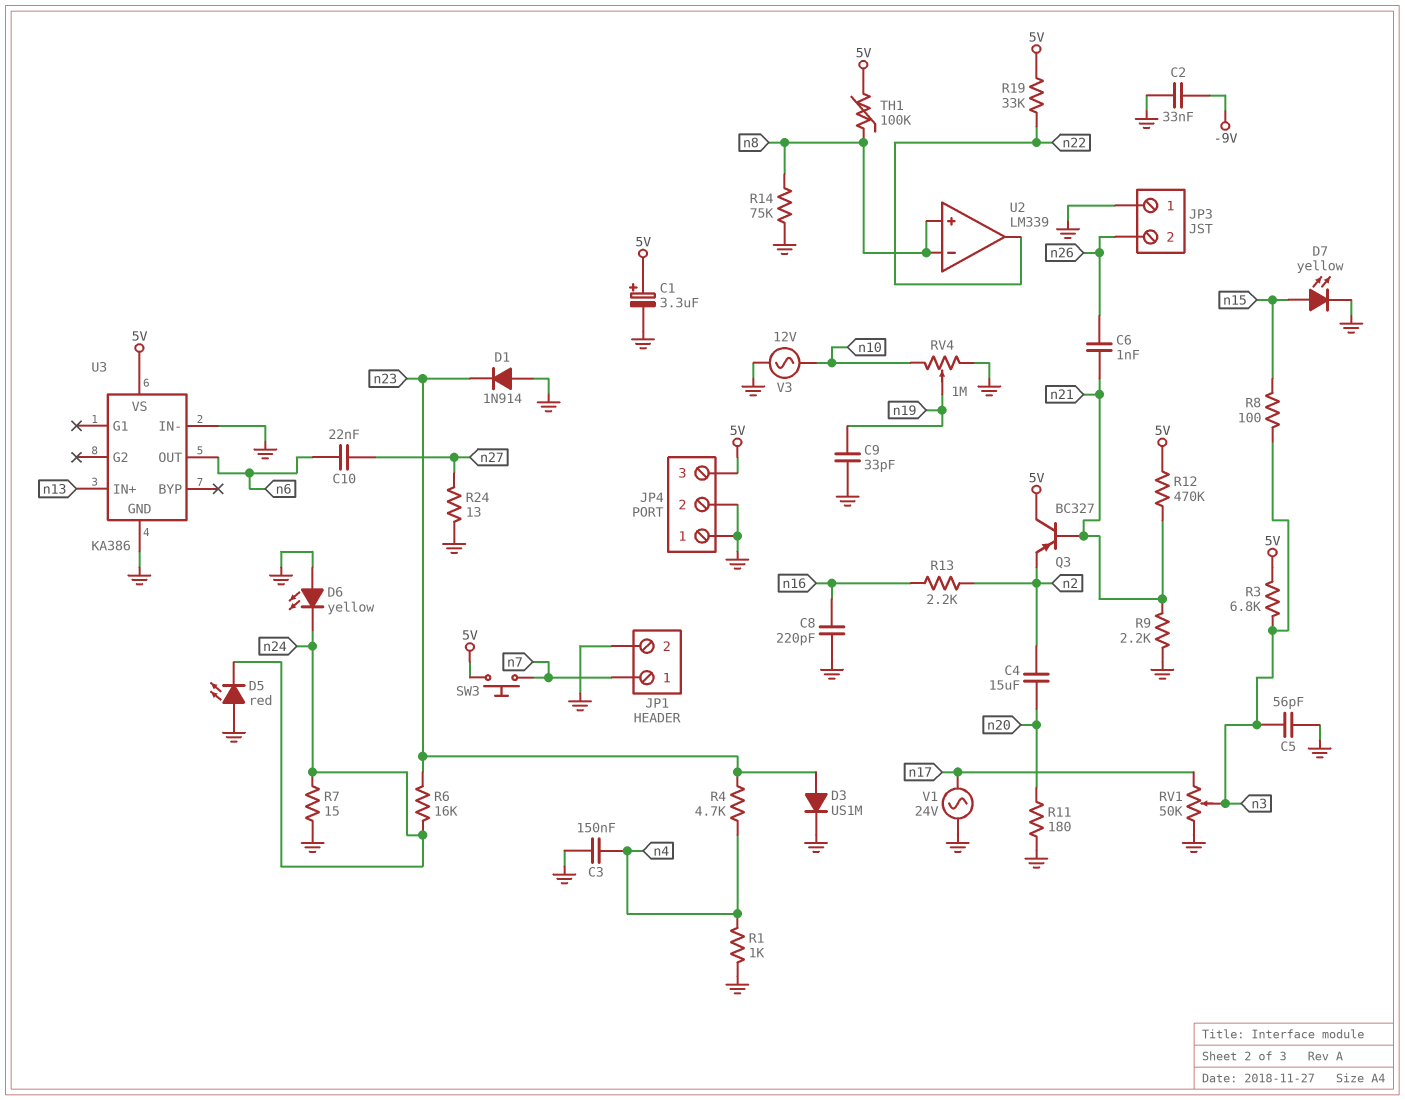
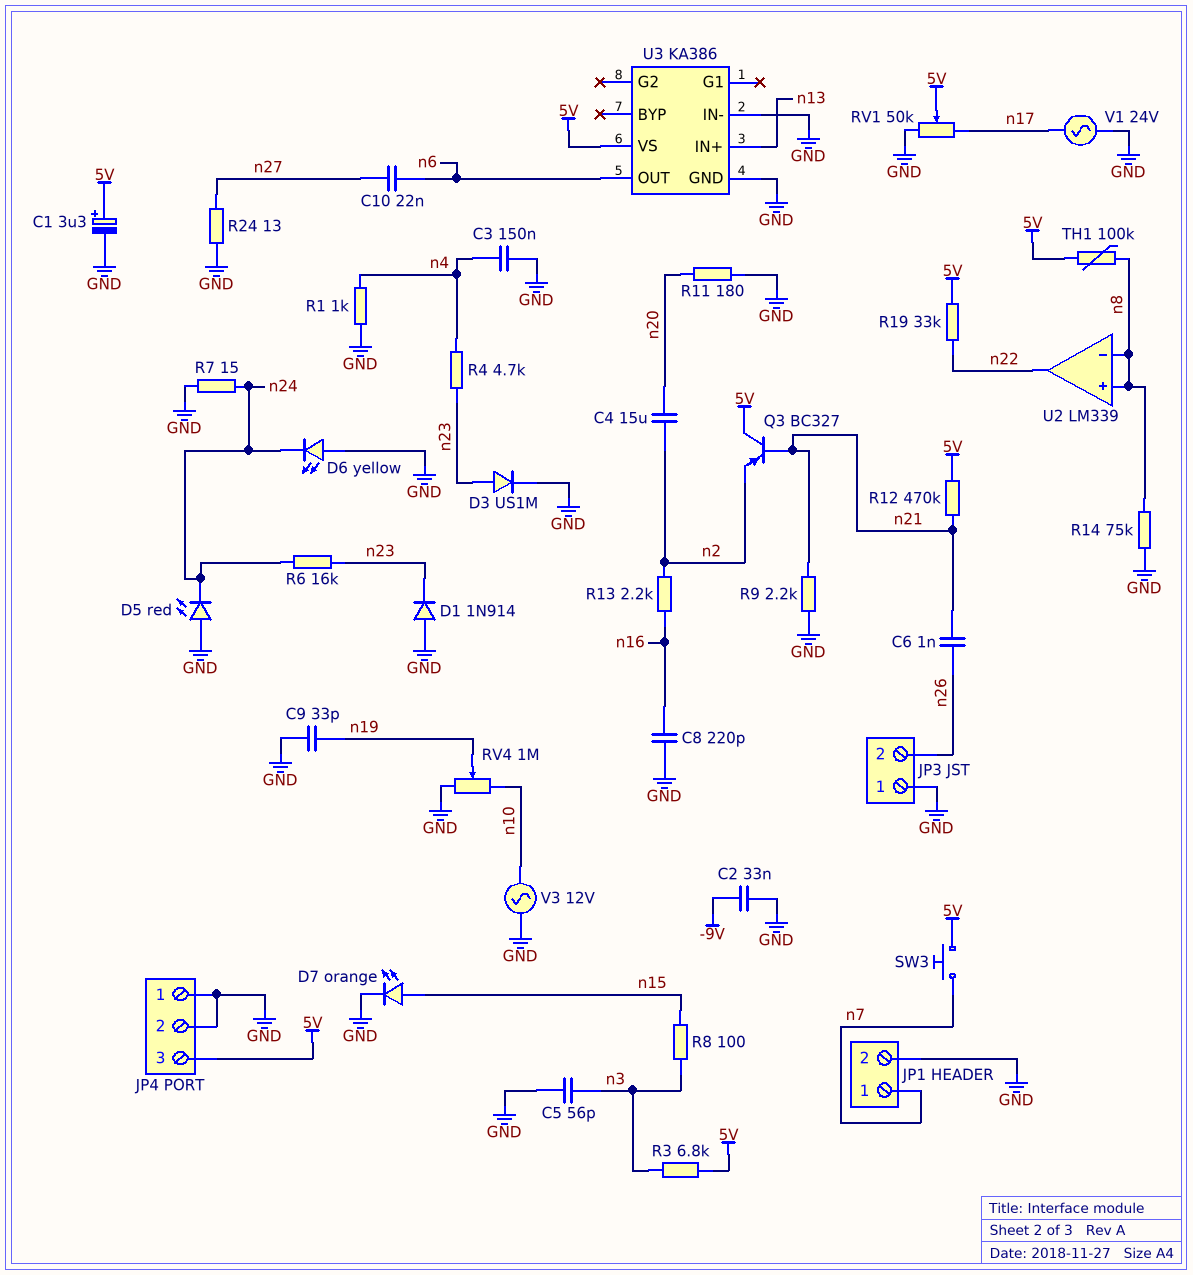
D7: LED yellow (A n15, K GND) -> LED orange (A n15, K GND)
RV1: 50k (GND, n17, wiper n3) -> 50k (GND, n17, wiper 5V)

